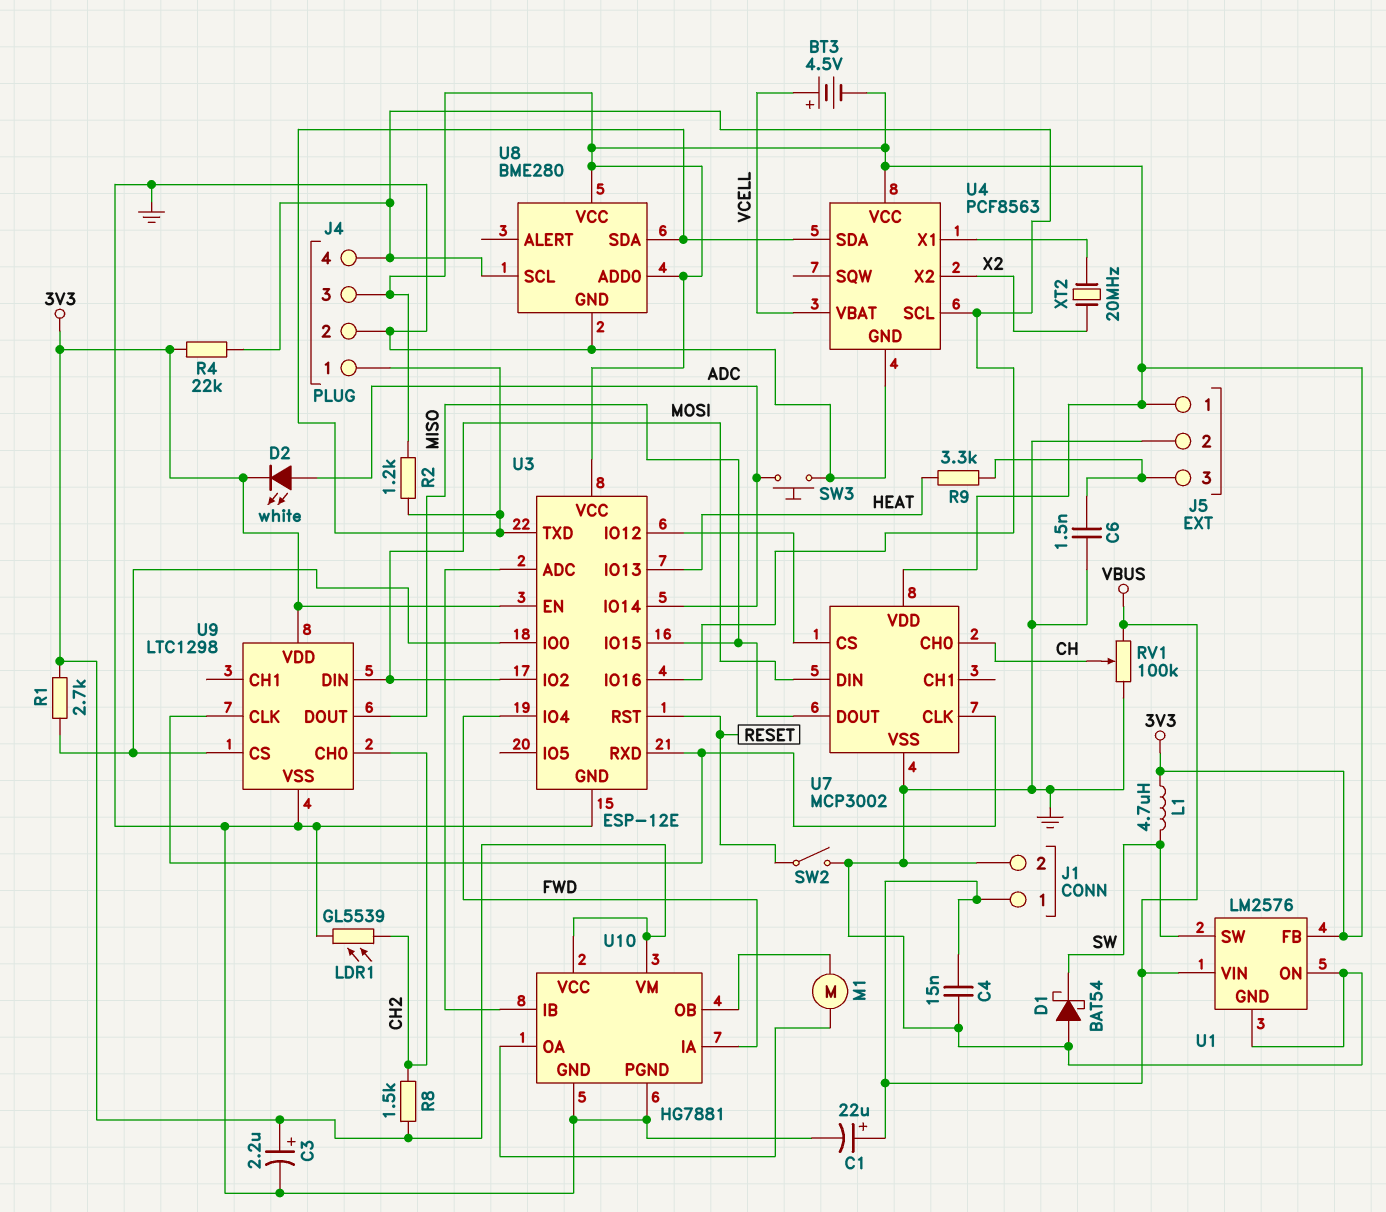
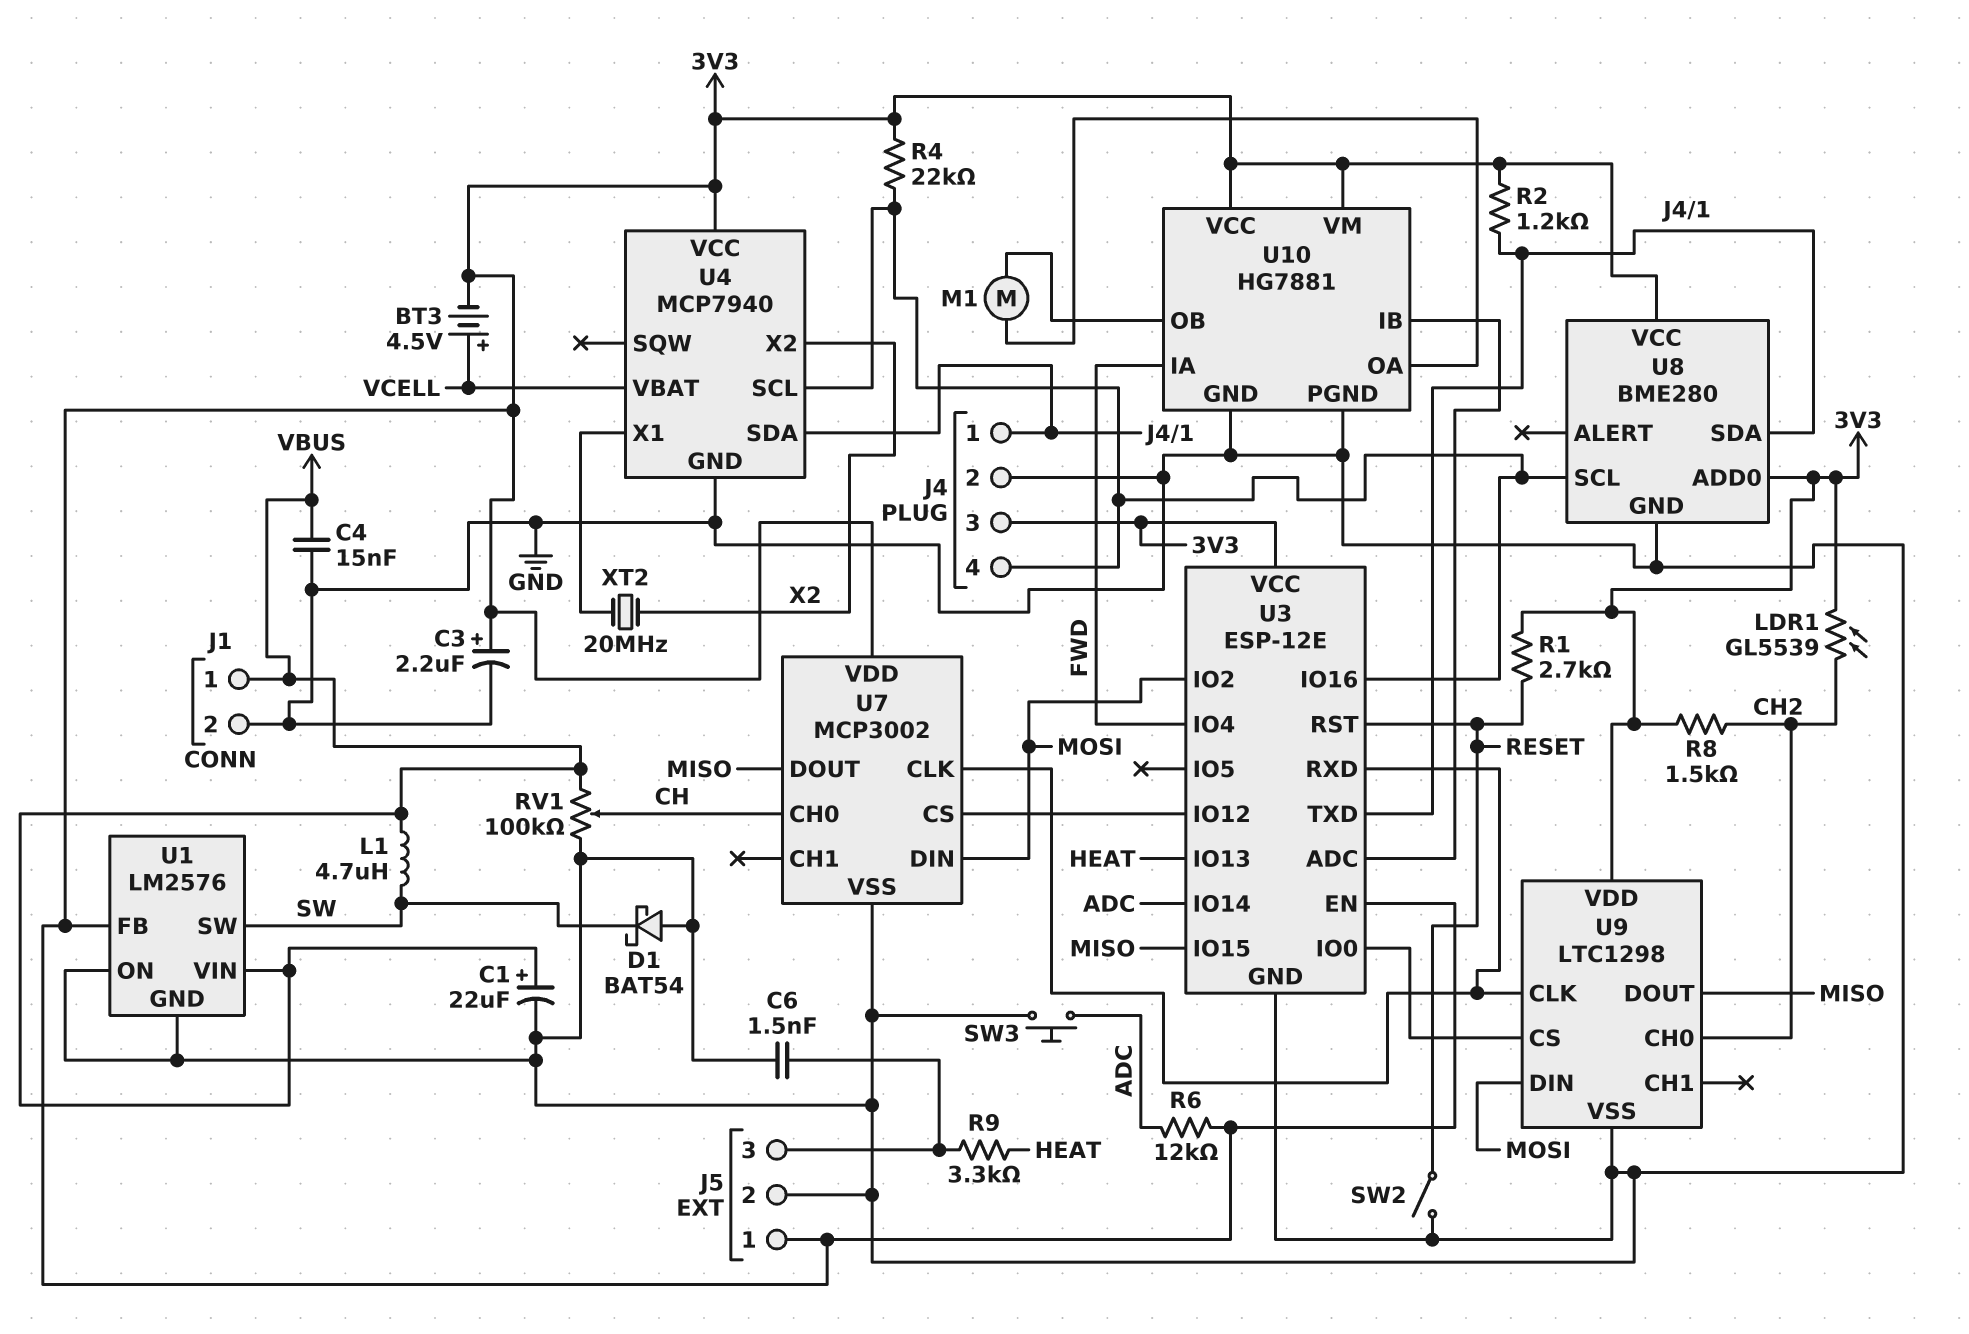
D2: LED white (A ADC, K 3V3) -> none
L1: 4.7uH (3V3, SW) -> 4.7uH (SW, VBUS)
LDR1: GL5539 (CH2, GND) -> GL5539 (3V3, CH2)
R1: 2.7k (3V3, U3/IO0) -> 2.7k (3V3, RESET)
R6: none -> 12k (3V3, ADC)
U4: PCF8563 -> MCP7940

